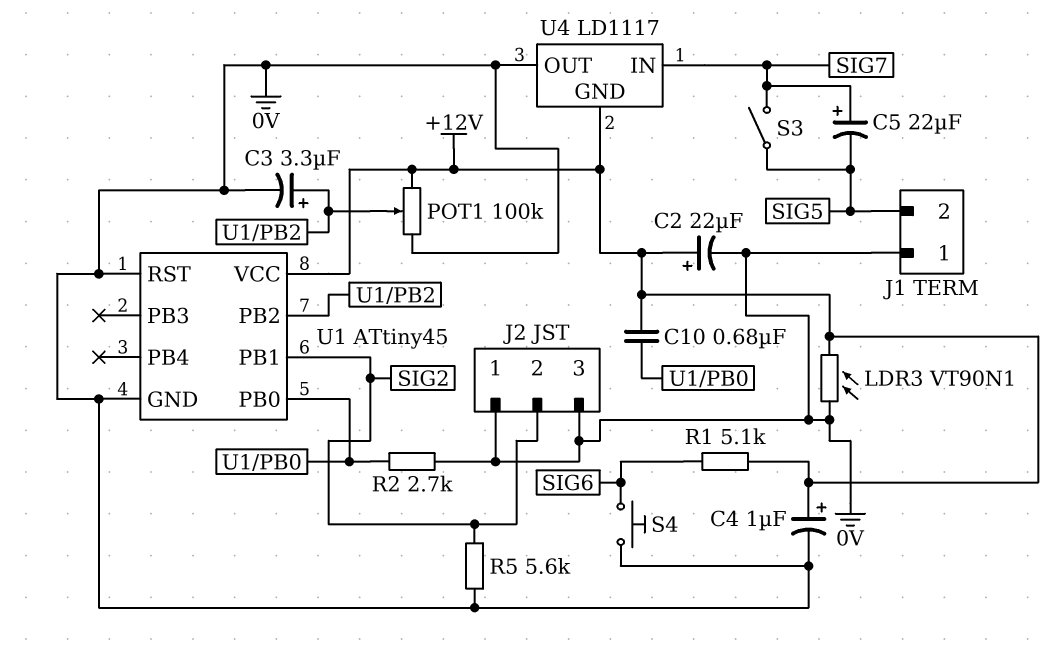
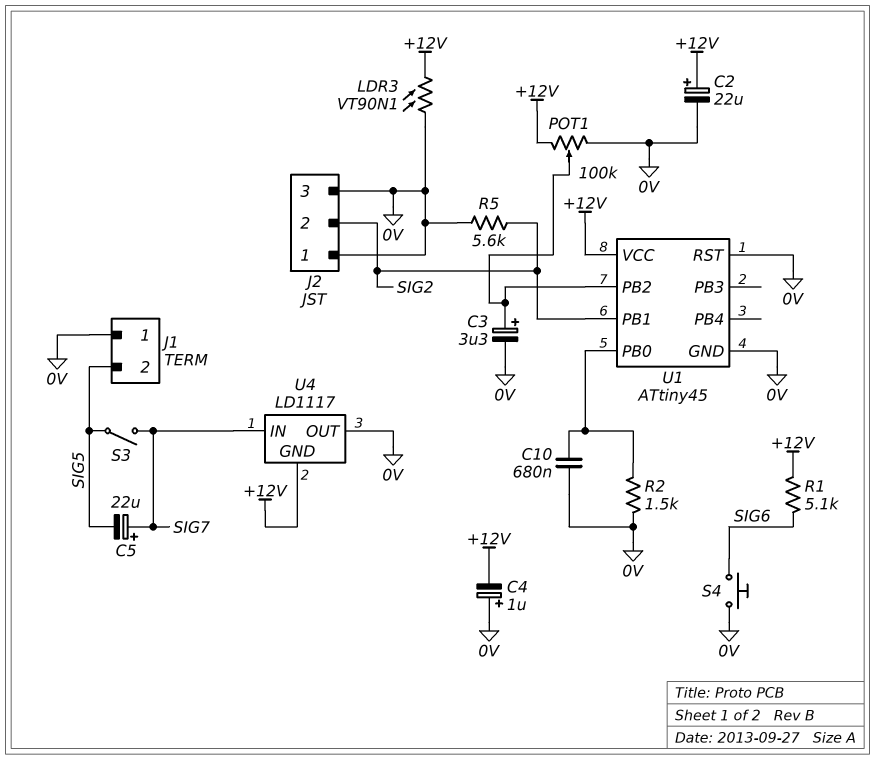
C4: 1uF (plus +12V, minus 0V) -> 1uF (plus 0V, minus +12V)
C10: 680nF (+12V, U1/PB0) -> 680nF (0V, U1/PB0)
R2: 2.7k (0V, U1/PB0) -> 1.5k (0V, U1/PB0)

